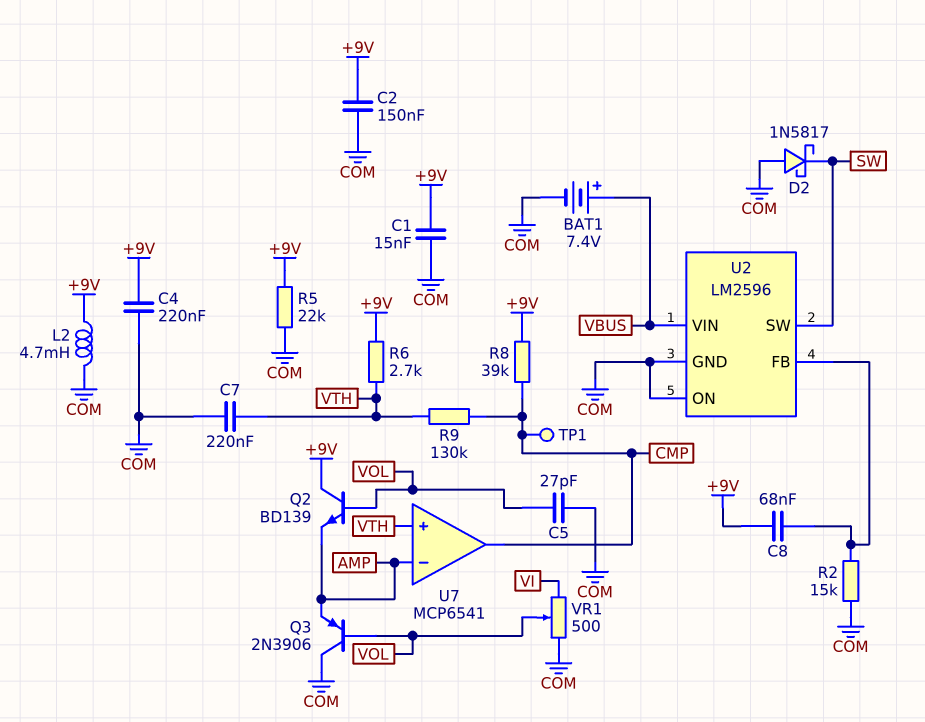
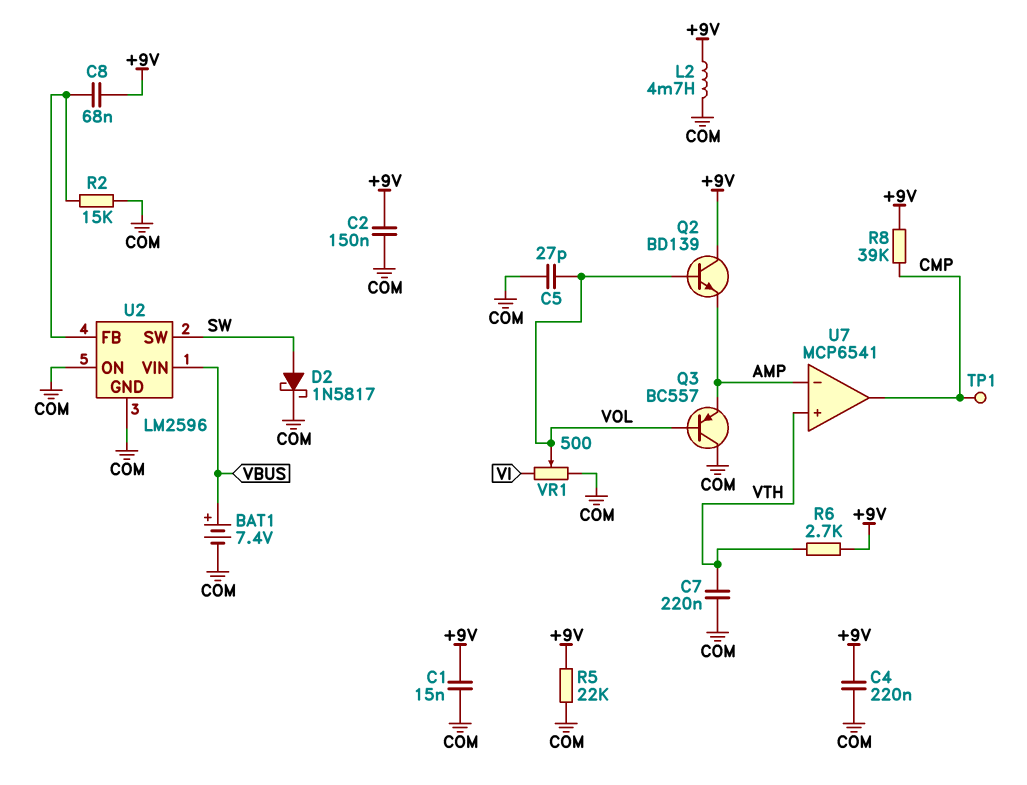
D2: schottky 1N5817 (A COM, K SW) -> schottky 1N5817 (A SW, K COM)
Q3: PNP 2N3906 (B VOL, C COM, E AMP) -> PNP BC557 (B VOL, C COM, E AMP)
R9: 130k (CMP, VTH) -> none

